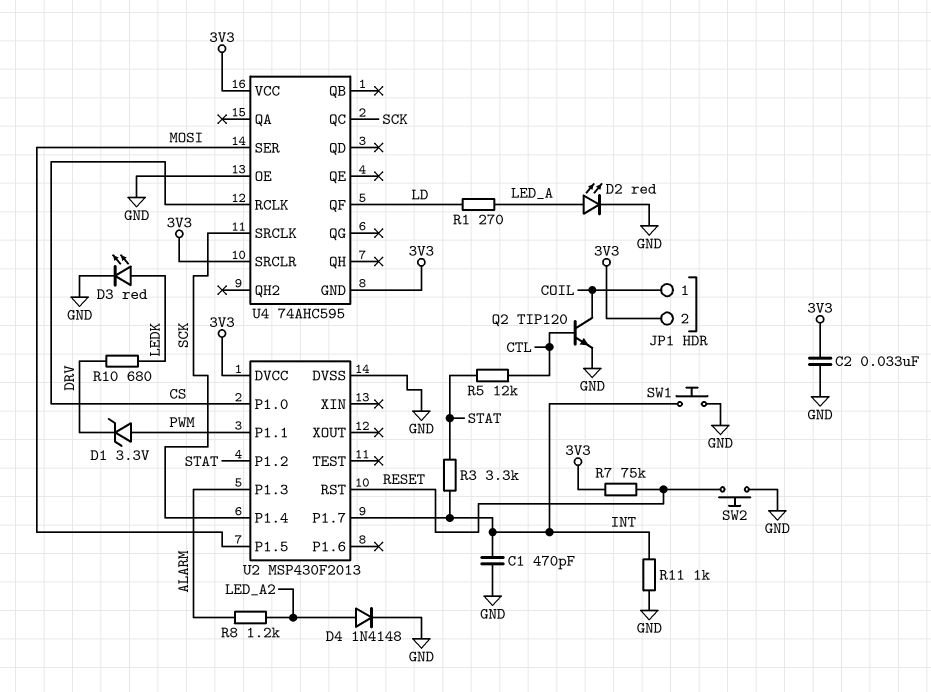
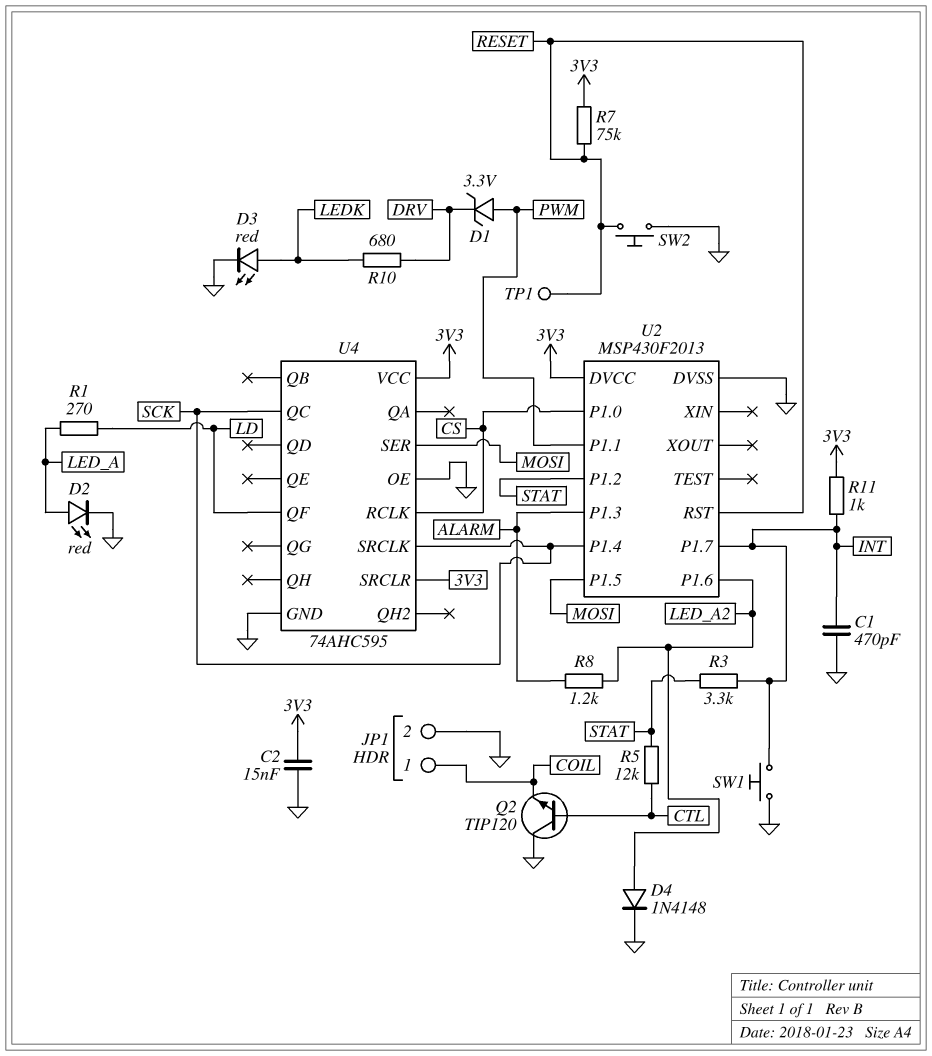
C2: 33nF (3V3, GND) -> 15nF (3V3, GND)
JP1 pin 2: 3V3 -> GND
Q2: NPN TIP120 (B CTL, C COIL, E GND) -> NPN TIP120 (B CTL, C GND, E COIL)
R11: 1k (GND, INT) -> 1k (3V3, INT)
TP1: none -> test point (RESET)
U2 pin P1.6: none -> LED_A2
U4 pin GND: 3V3 -> GND

